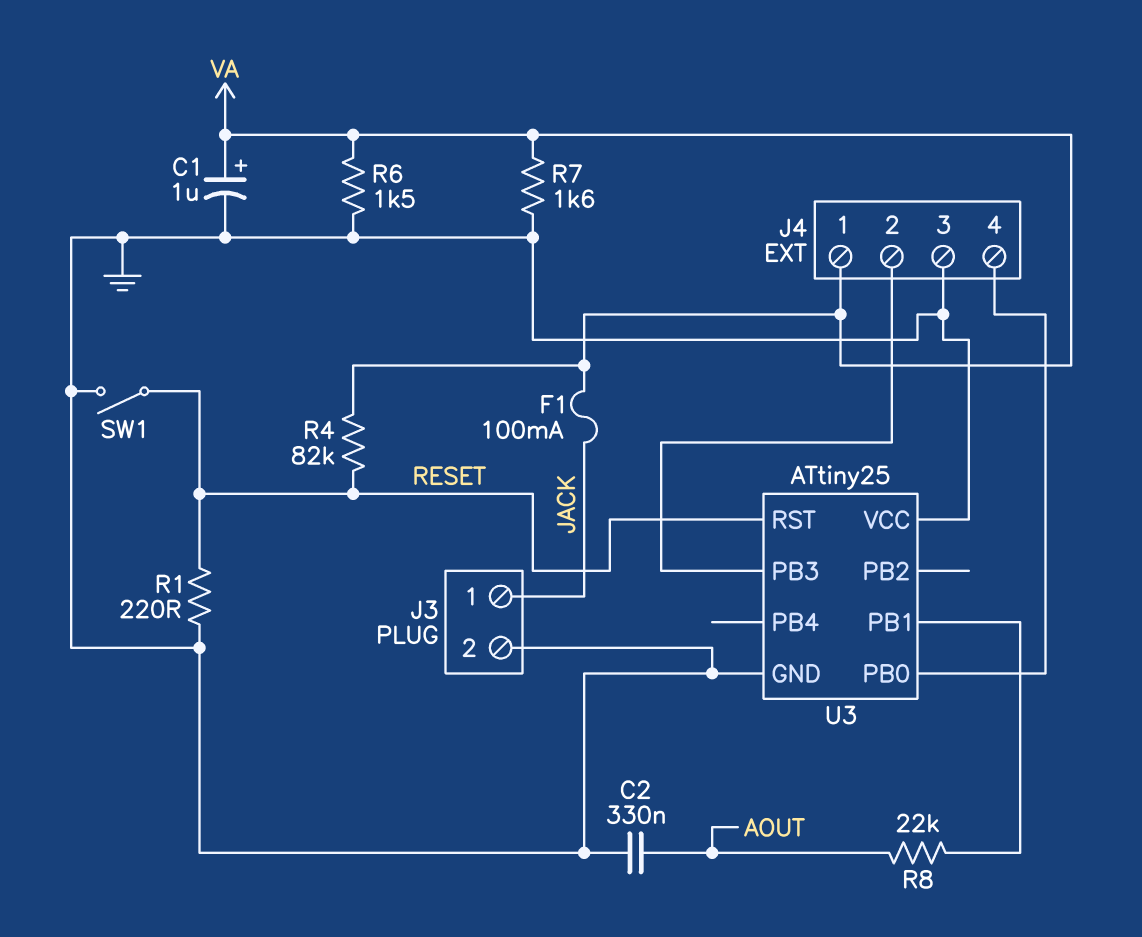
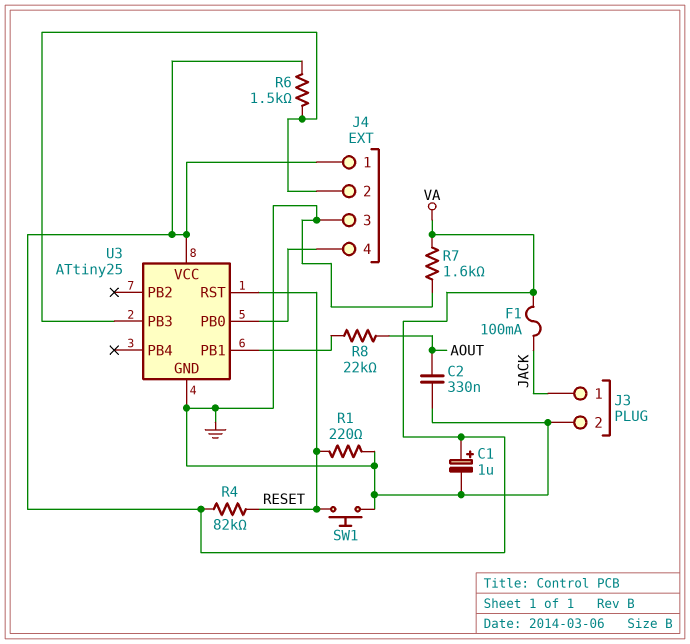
R6: 1.5k (GND, VA) -> 1.5k (J4/2, VA)
SW1: switch (GND, RESET) -> button (GND, RESET)
U3 pin VCC: GND -> VA

